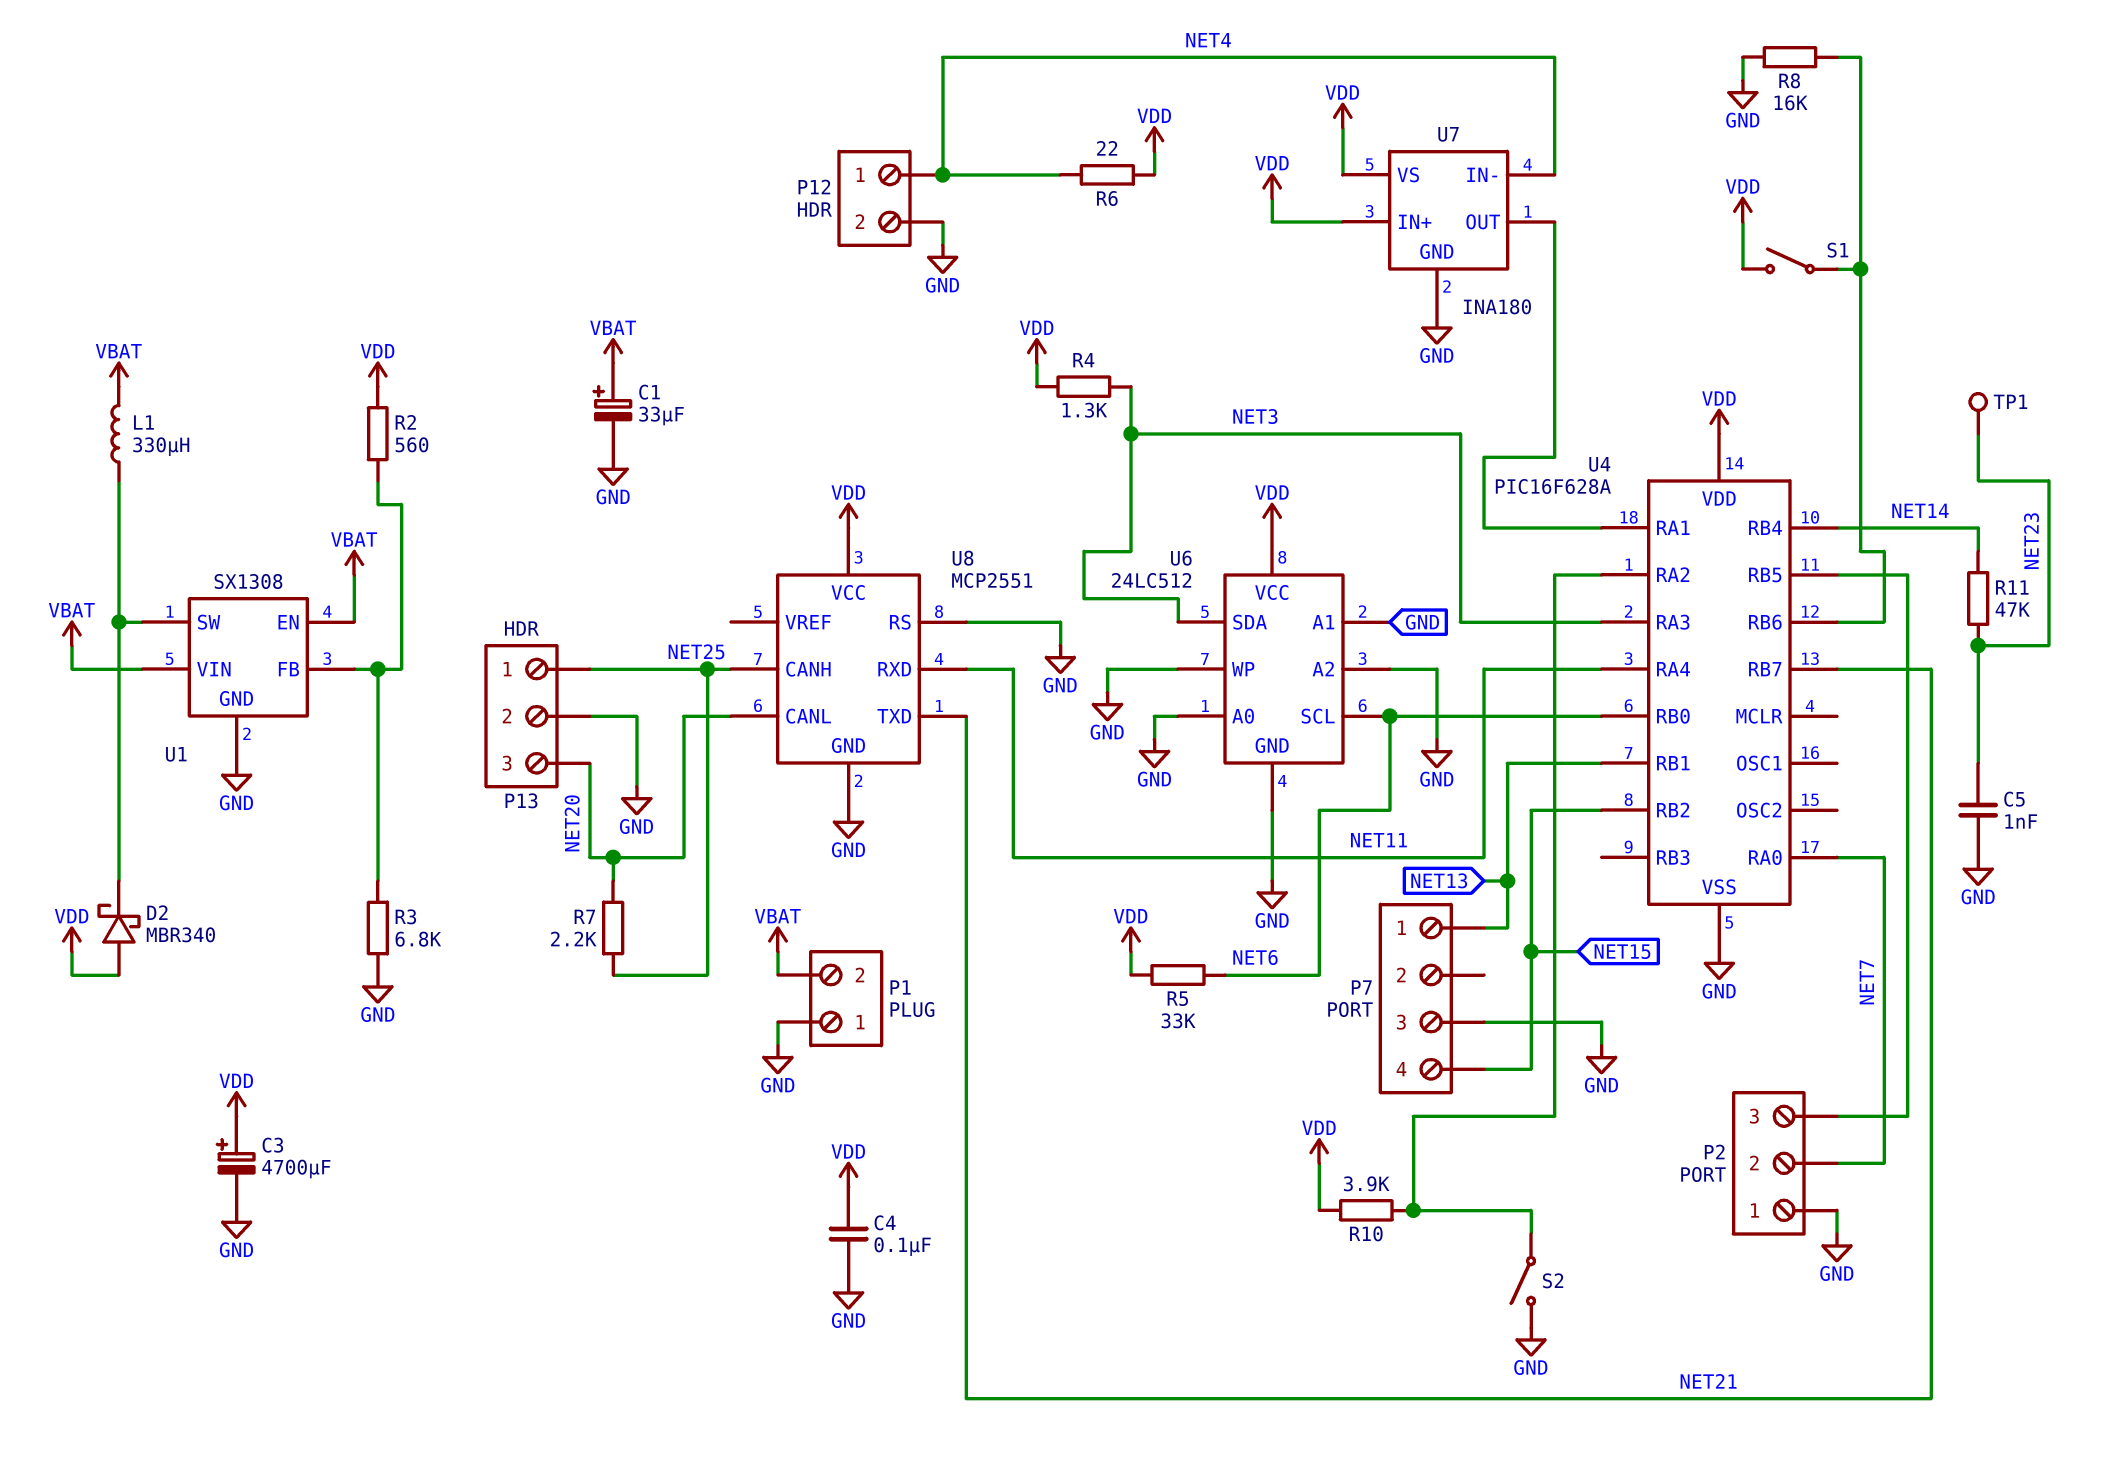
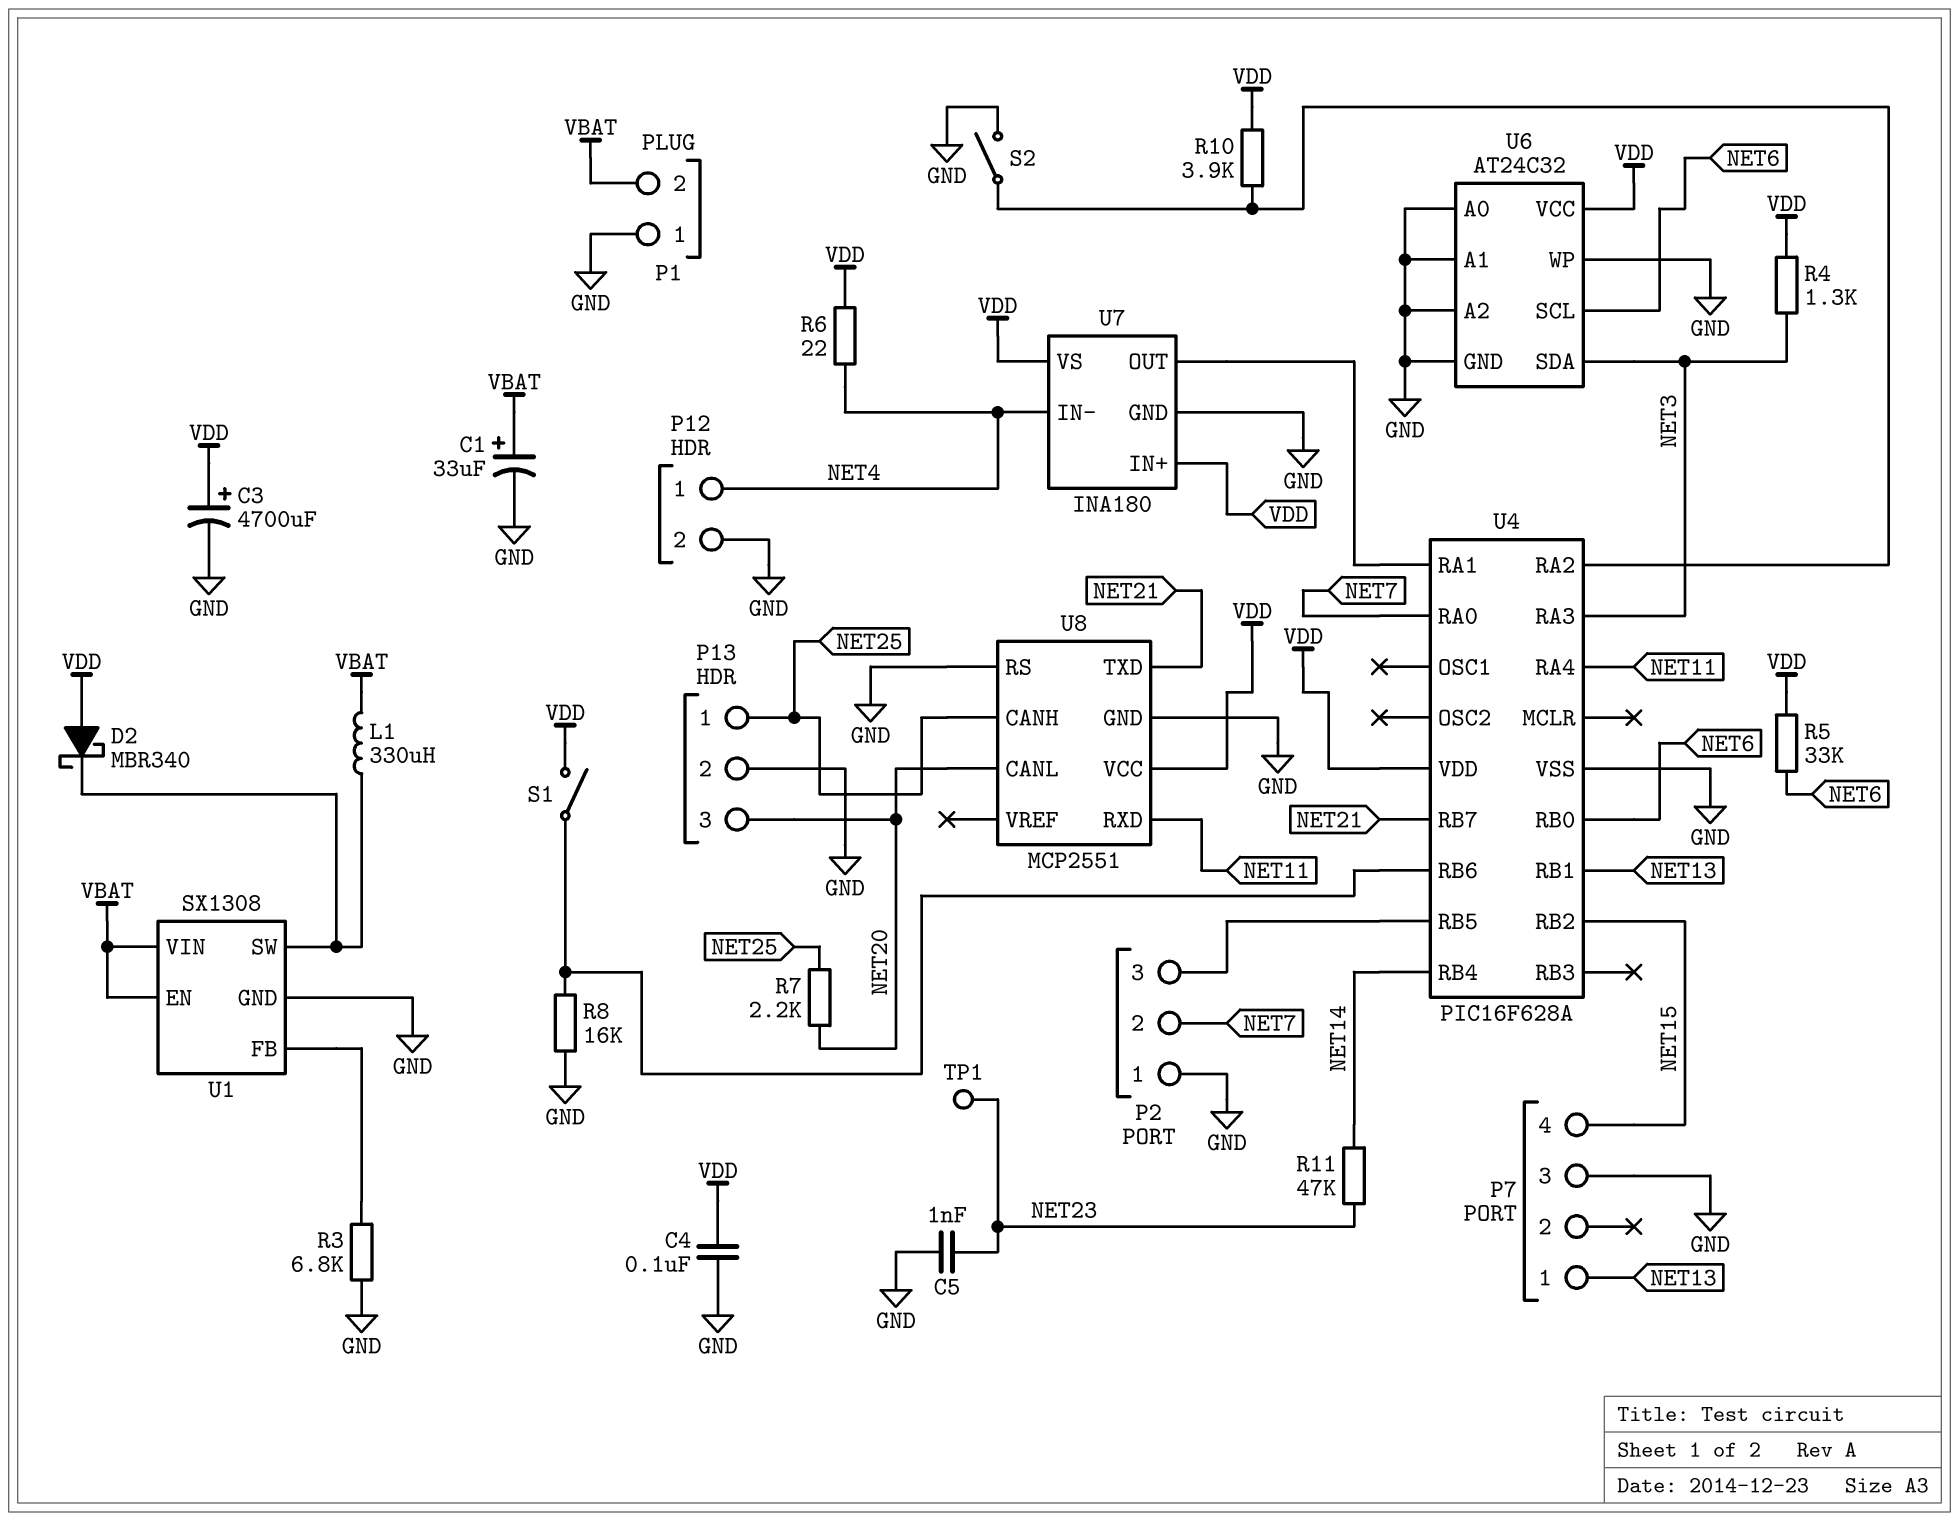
R2: 560 (U1/FB, VDD) -> none
U6: 24LC512 -> AT24C32

